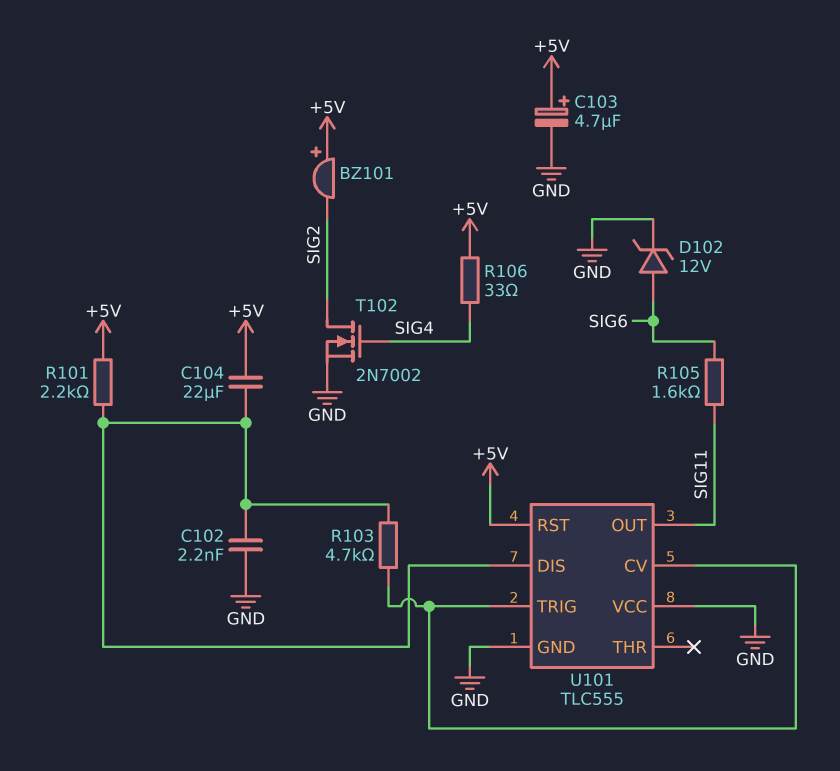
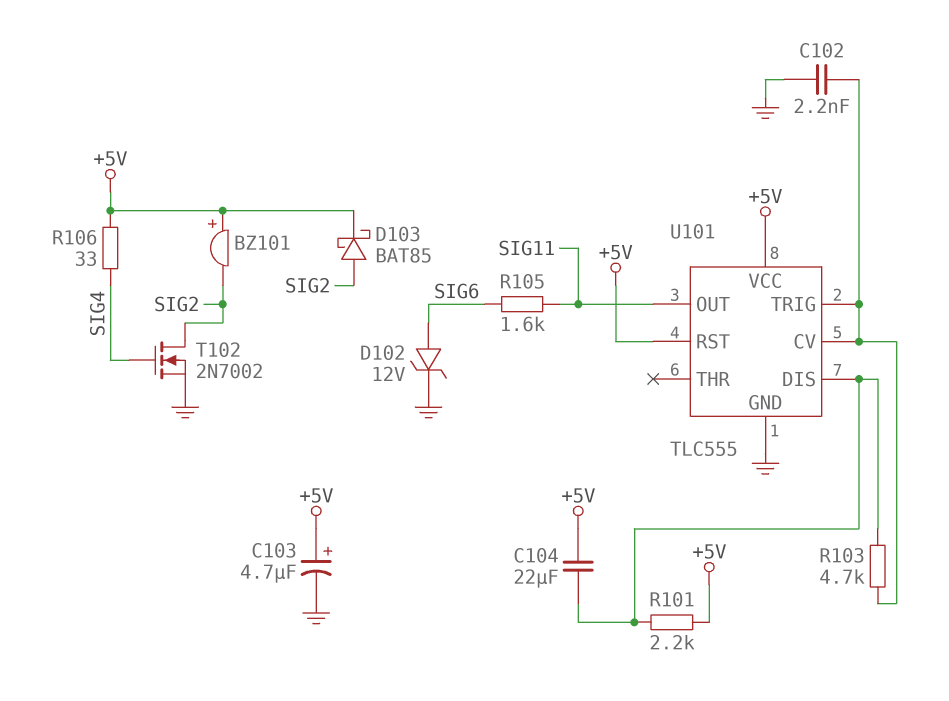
C102: 2.2nF (GND, U101/DIS) -> 2.2nF (GND, U101/CV)
D103: none -> schottky BAT85 (A SIG2, K +5V)
U101 pin VCC: GND -> +5V

